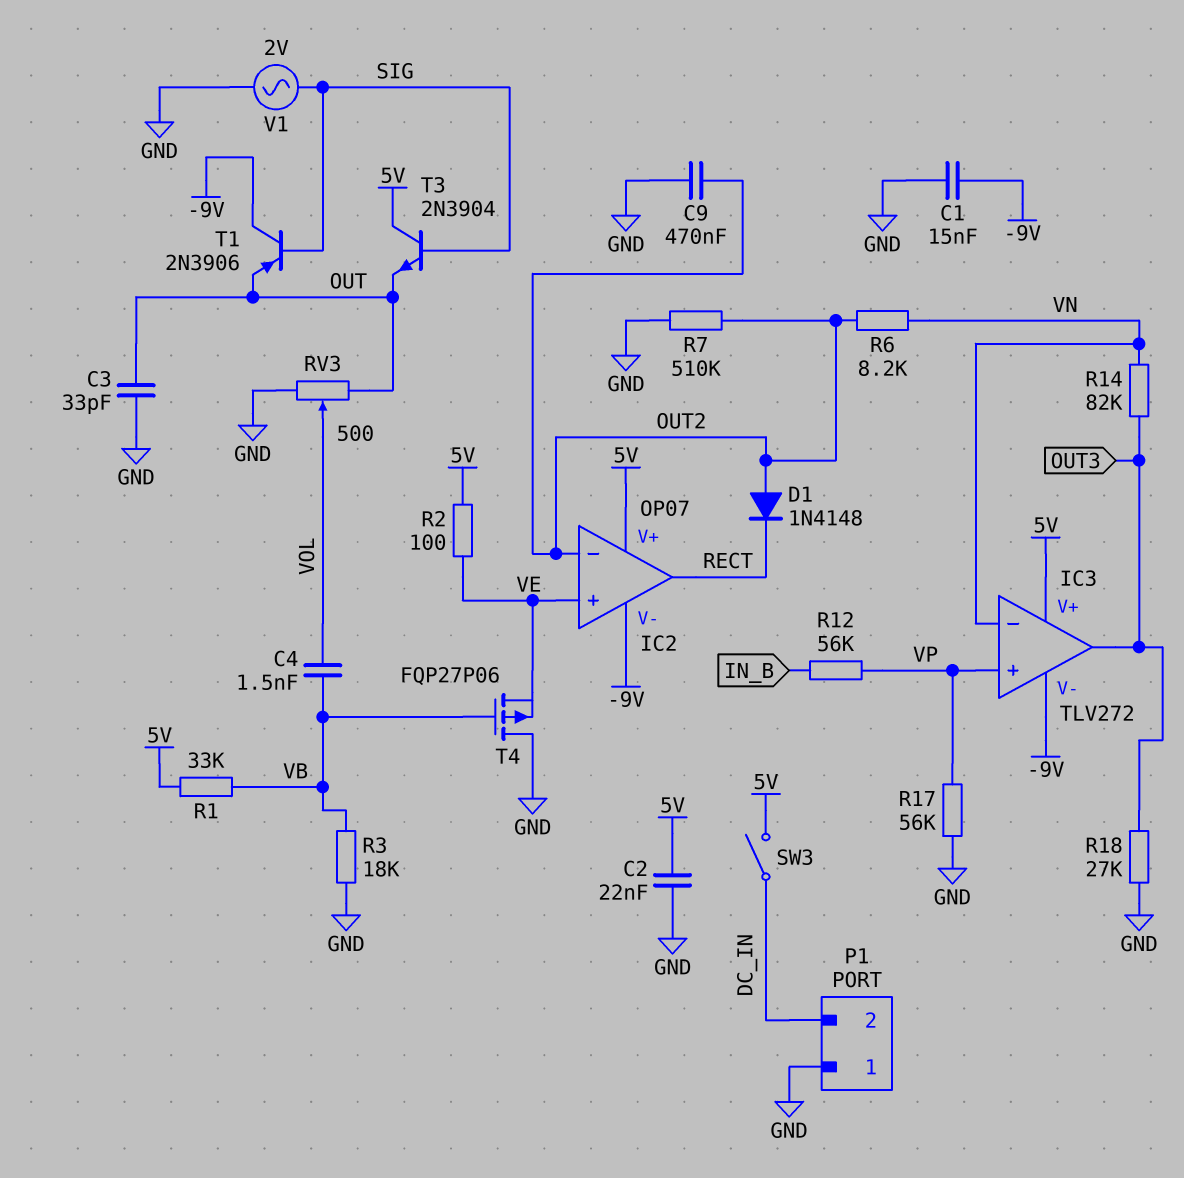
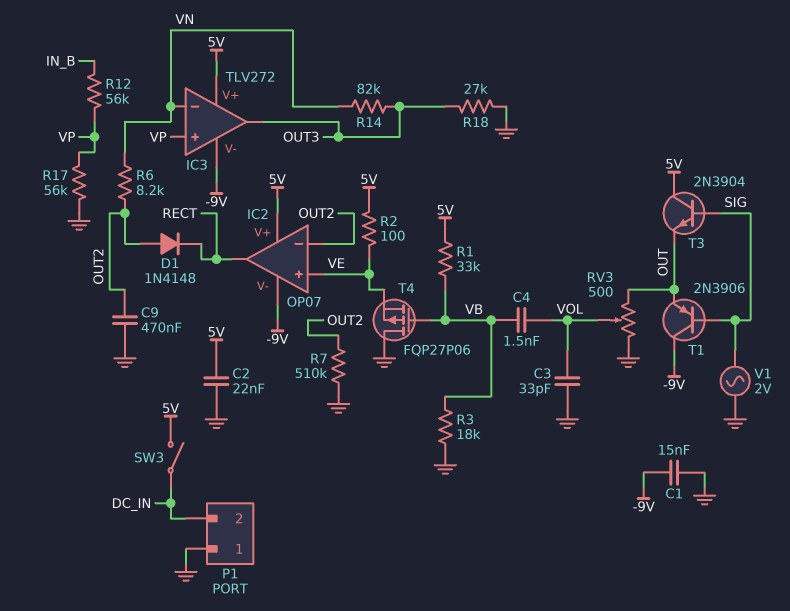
C3: 33pF (GND, OUT) -> 33pF (GND, VOL)

